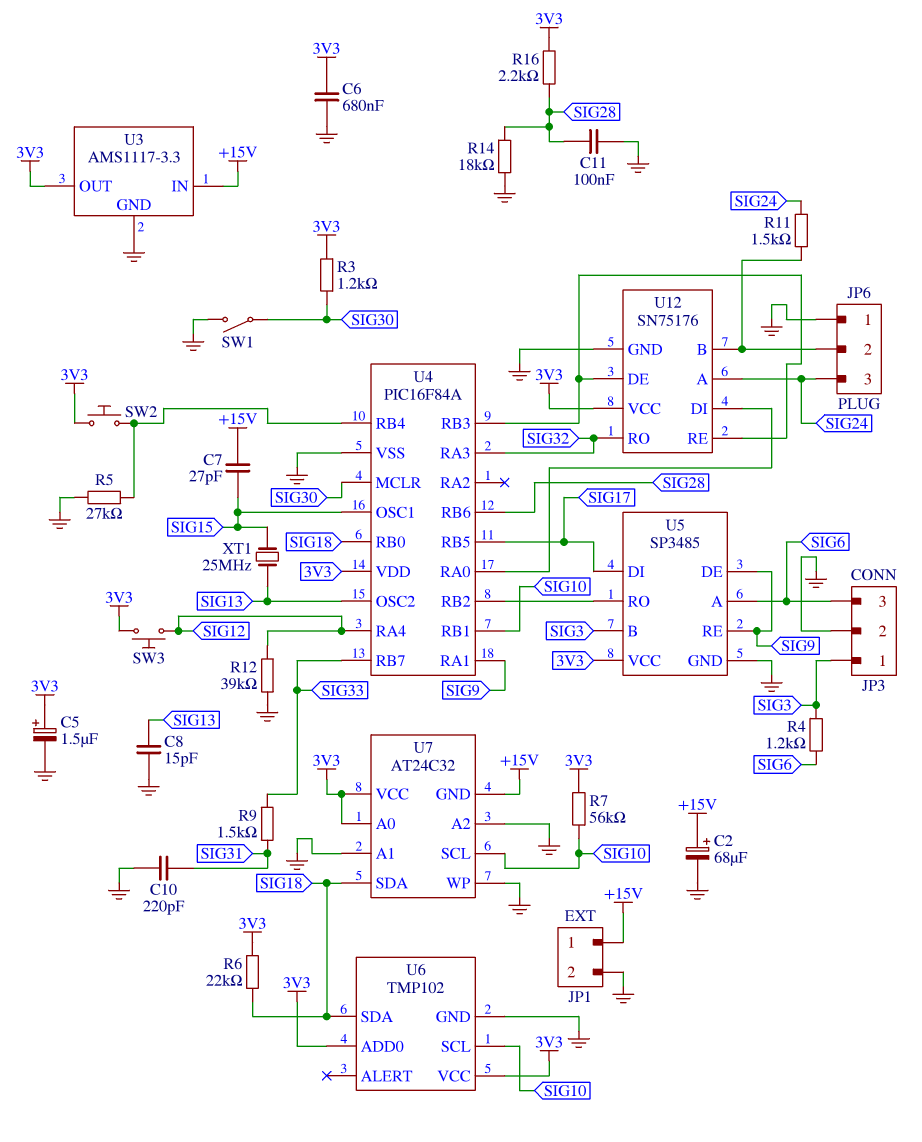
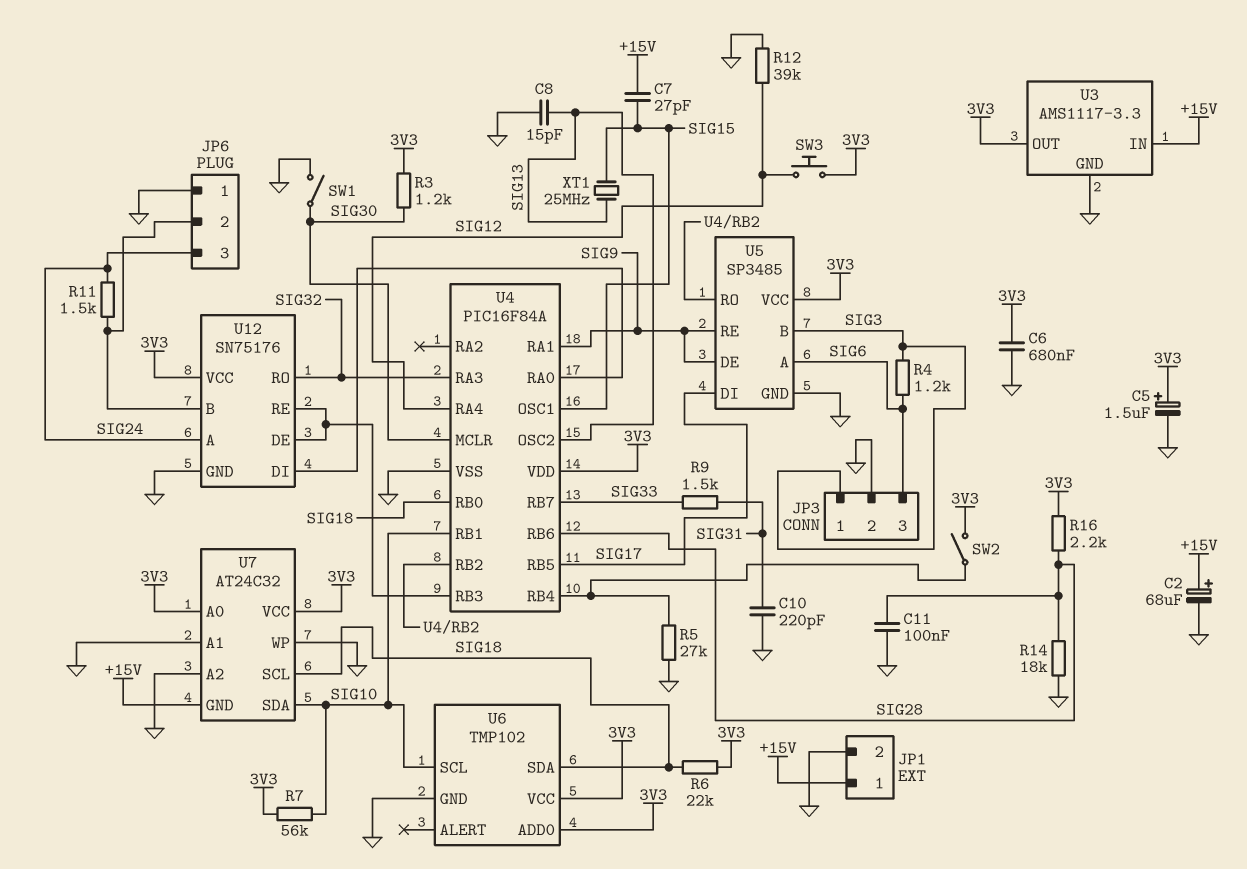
SW2: button (3V3, U4/RB4) -> switch (3V3, U4/RB4)
U7 pin SCL: SIG10 -> SIG18
U7 pin SDA: SIG18 -> SIG10

